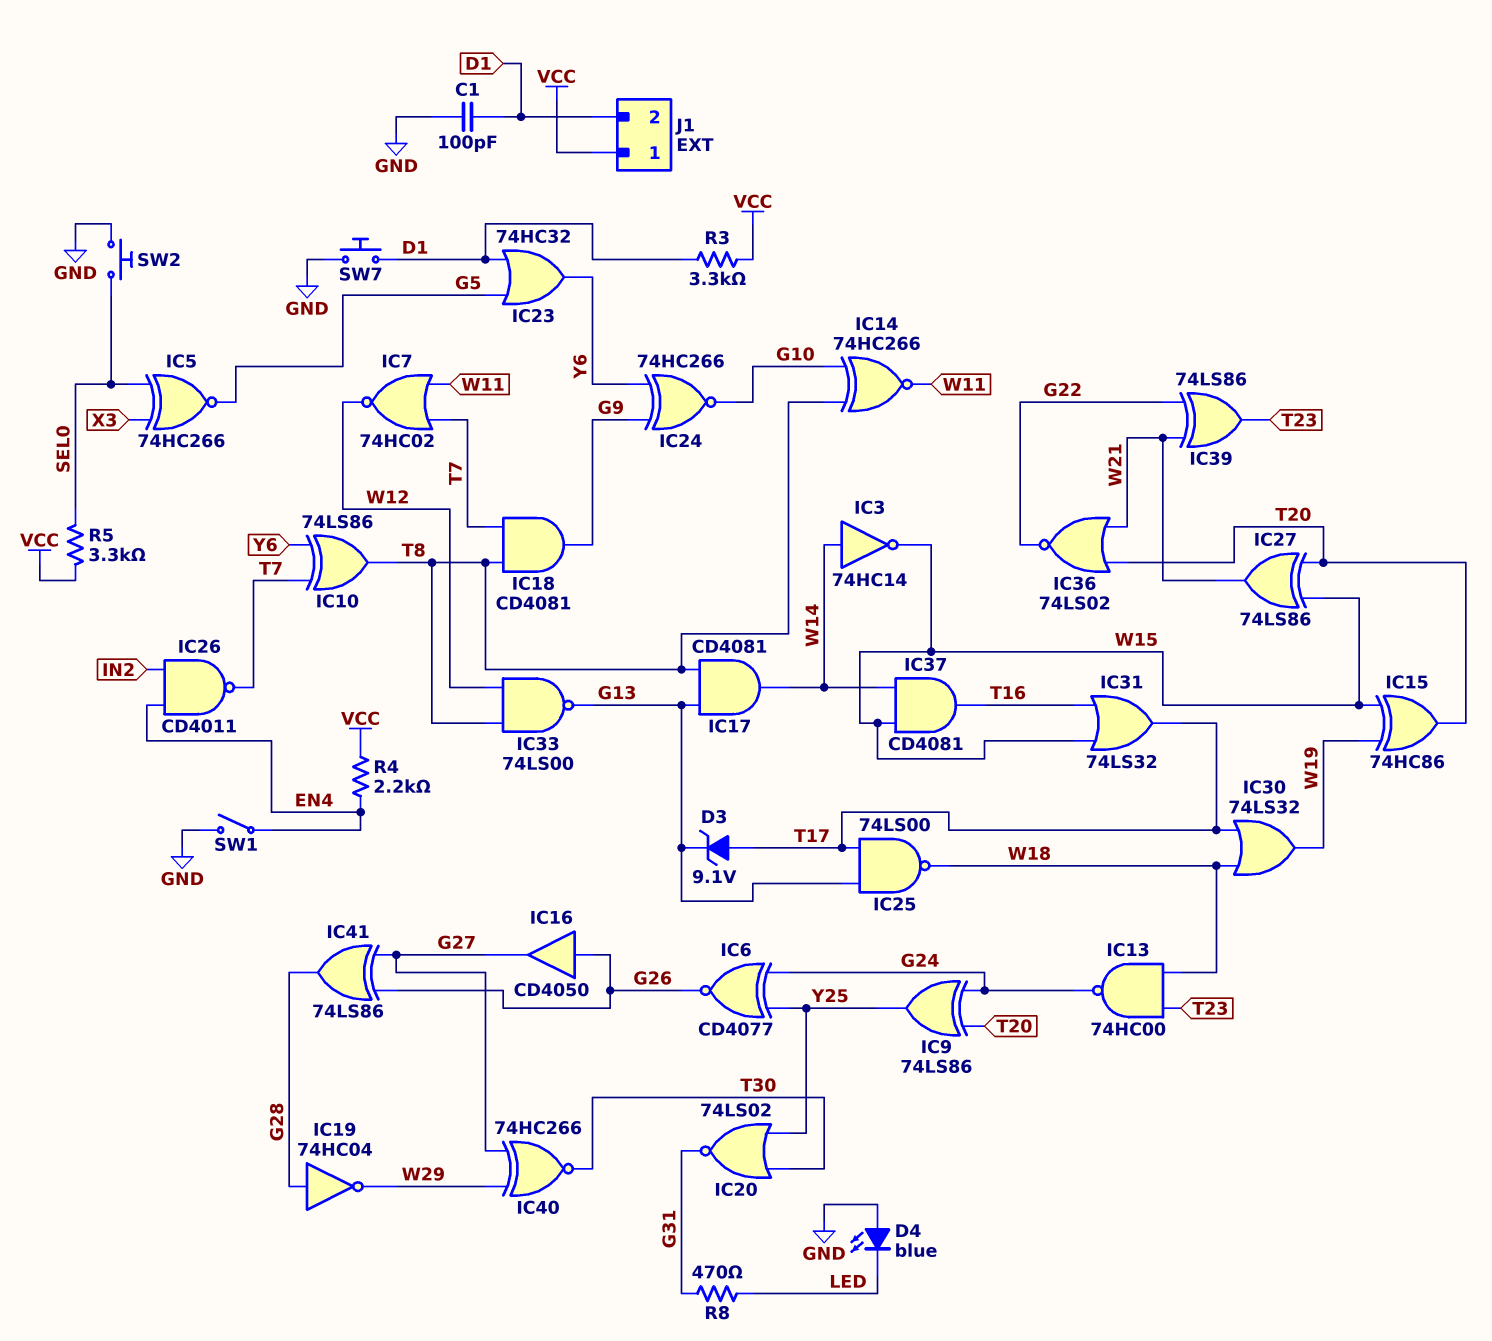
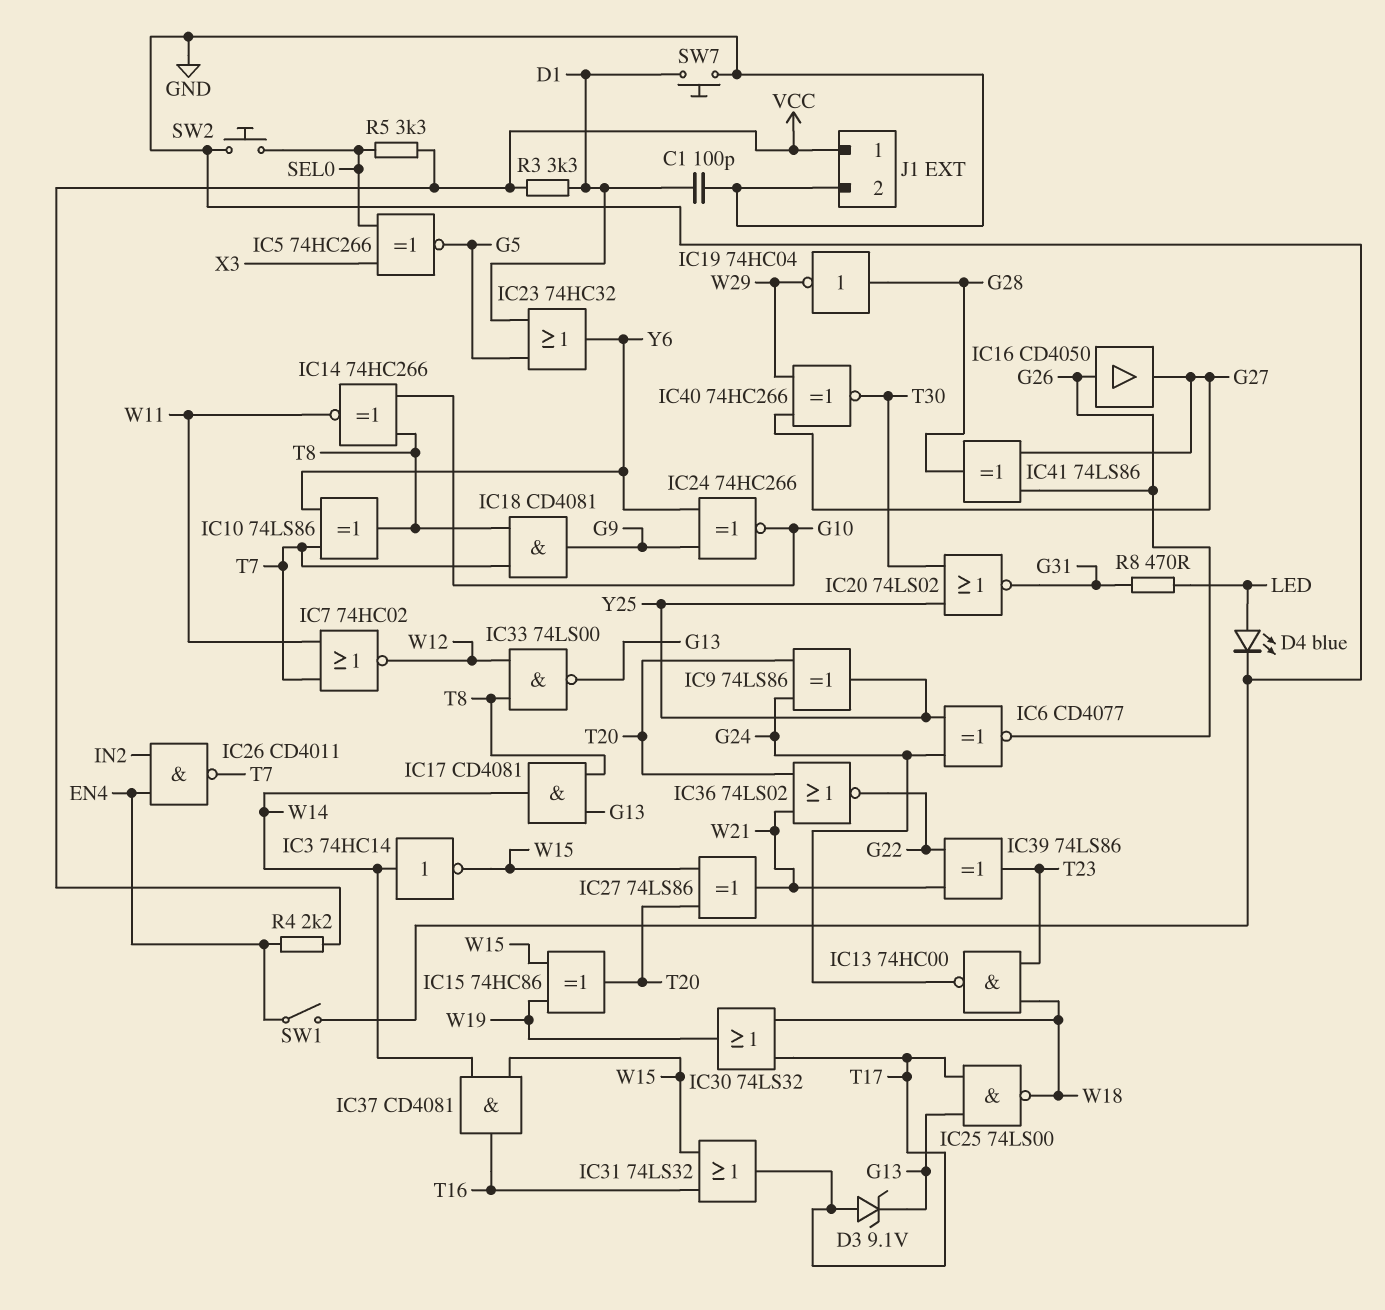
D4: LED blue (A GND, K LED) -> LED blue (A LED, K GND)
J1 pin 2: D1 -> GND

